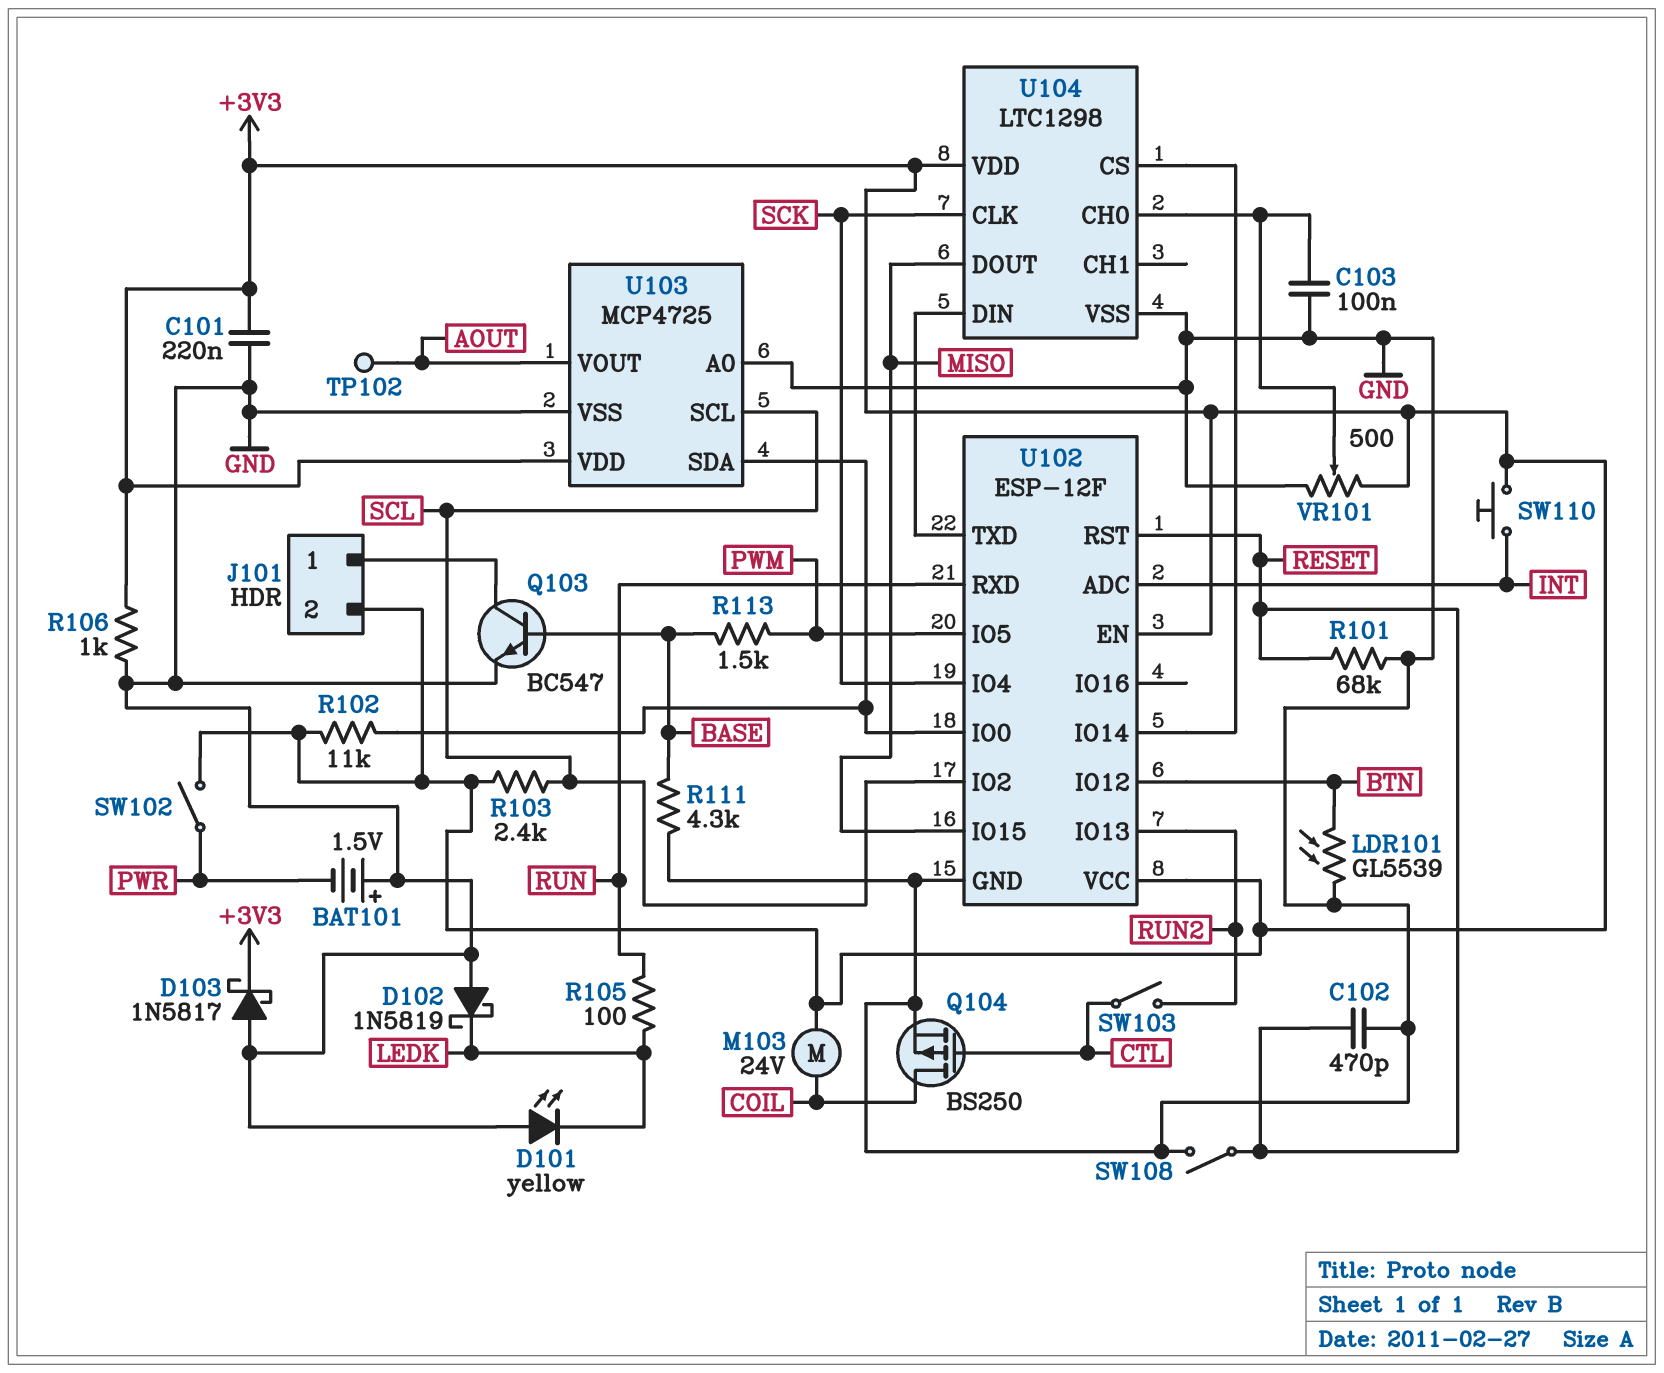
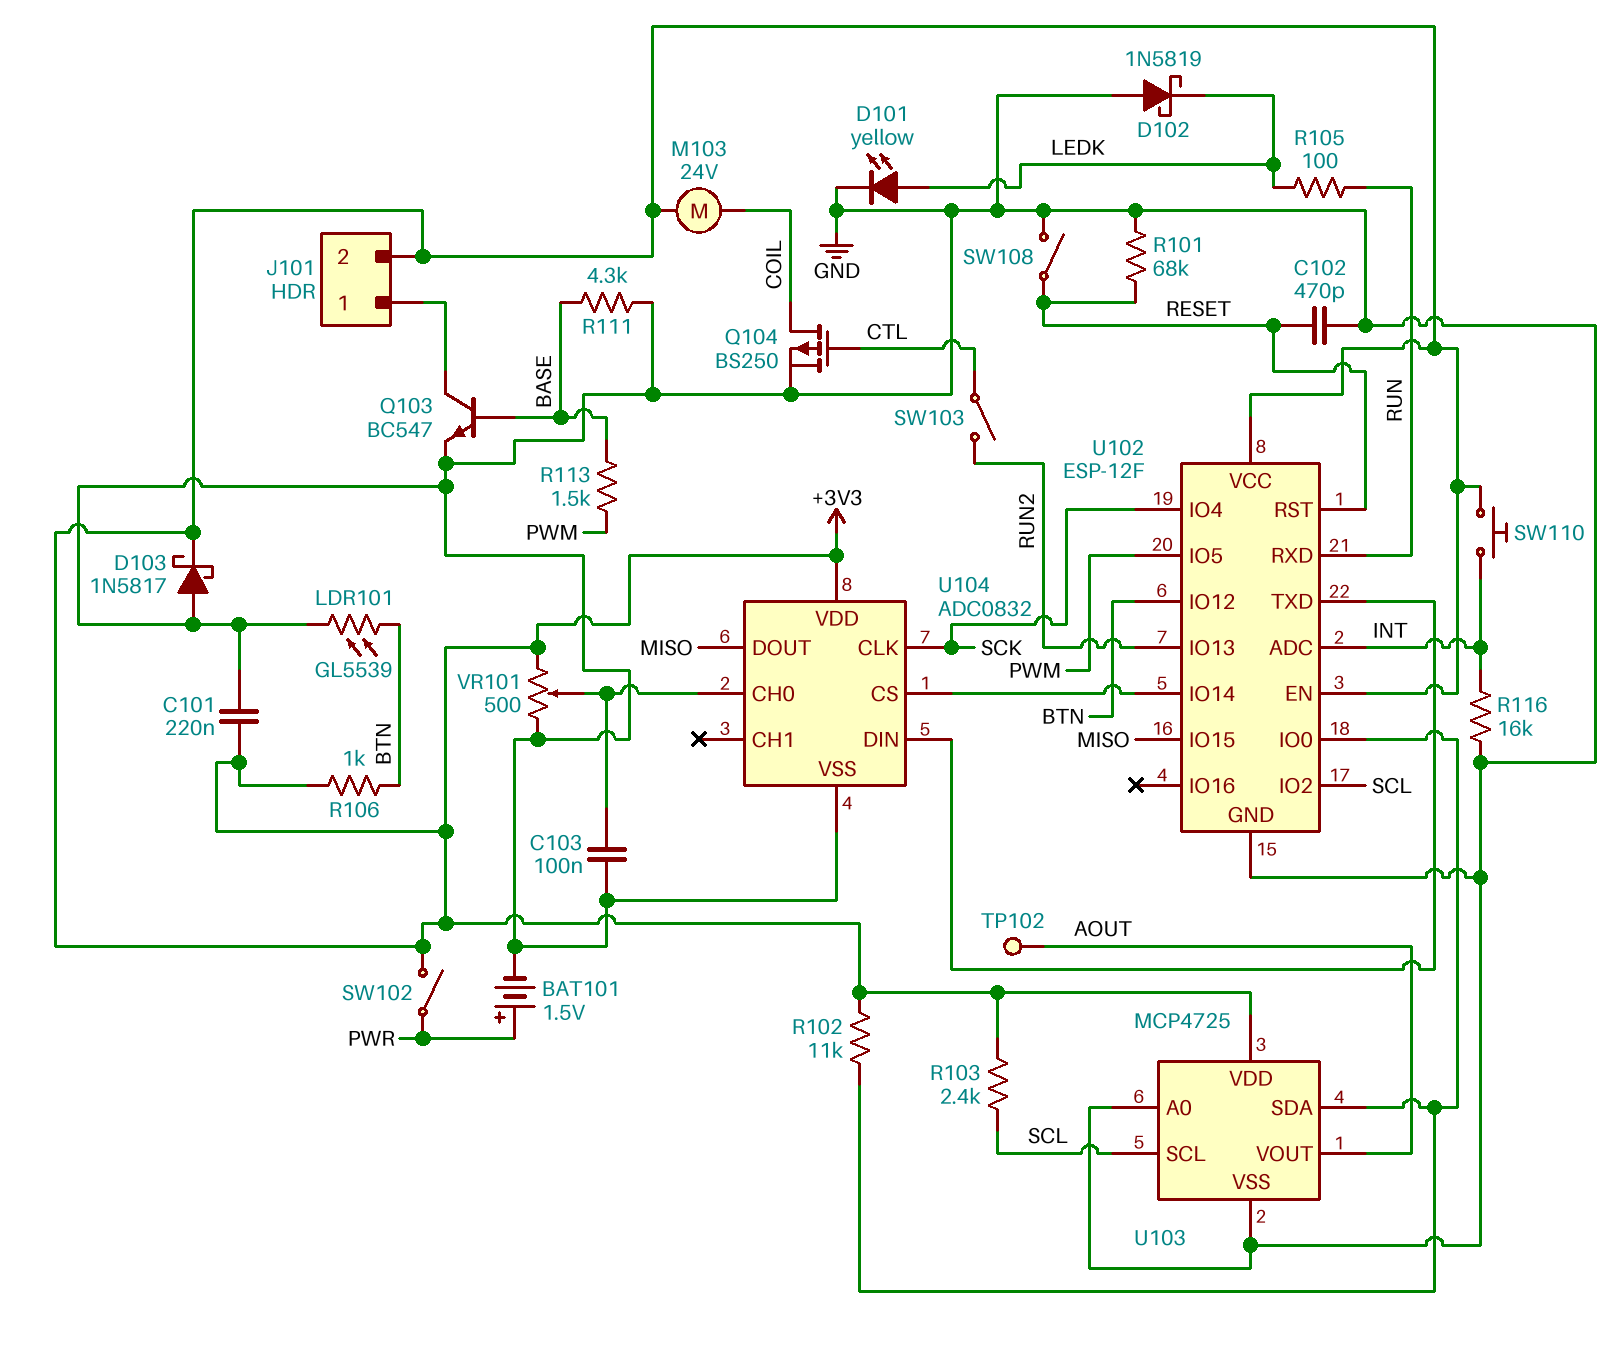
BAT101: 1.5V (plus GND, minus PWR) -> 1.5V (plus PWR, minus GND)
D101: LED yellow (A GND, K LEDK) -> LED yellow (A LEDK, K GND)
R106: 1k (+3V3, GND) -> 1k (+3V3, BTN)
R116: none -> 16k (GND, INT)
U104: LTC1298 -> ADC0832

